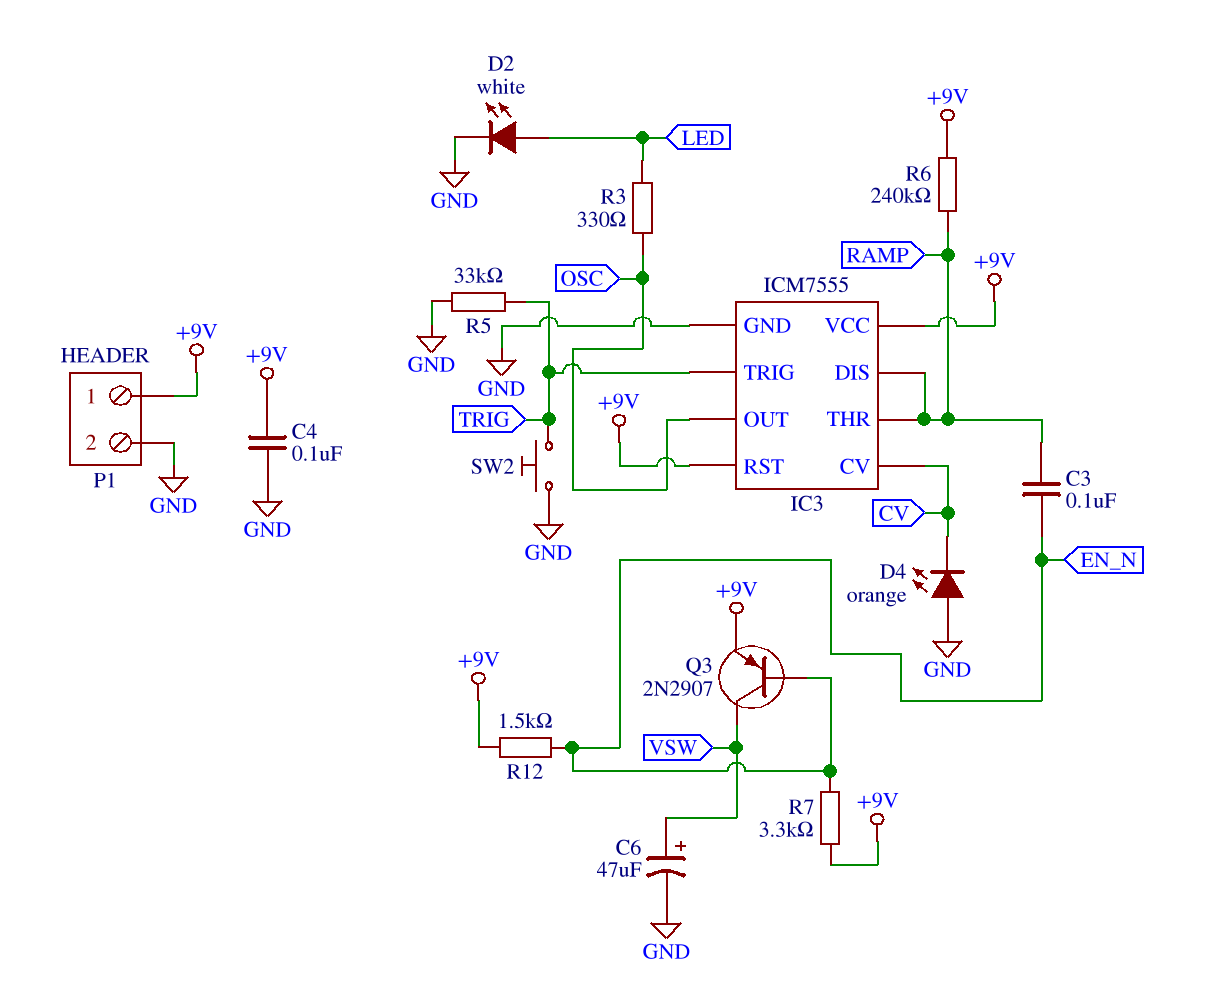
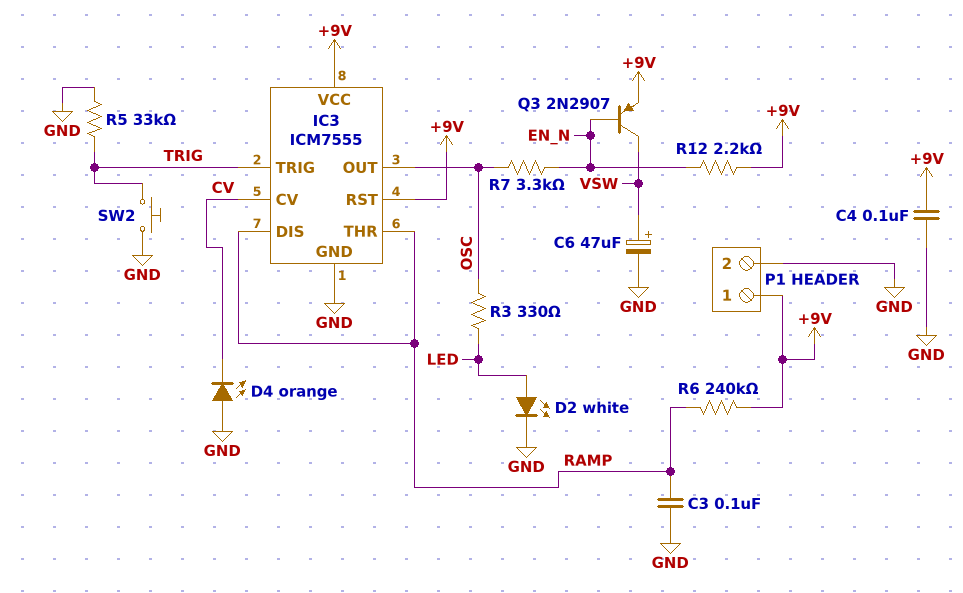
C3: 100nF (EN_N, RAMP) -> 100nF (GND, RAMP)
R7: 3.3k (+9V, EN_N) -> 3.3k (EN_N, OSC)
R12: 1.5k (+9V, EN_N) -> 2.2k (+9V, EN_N)

